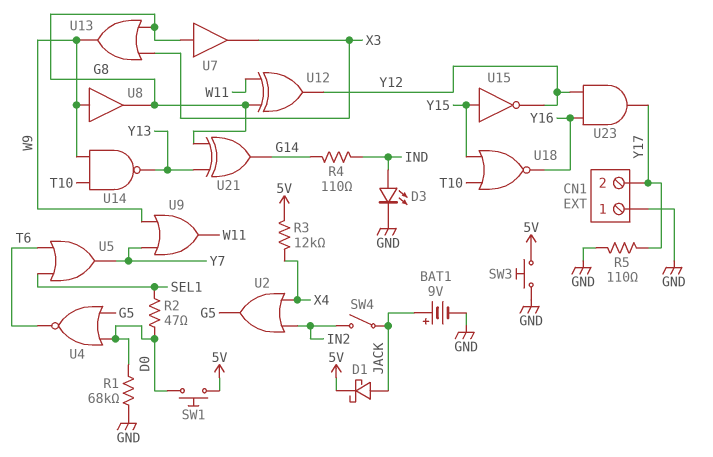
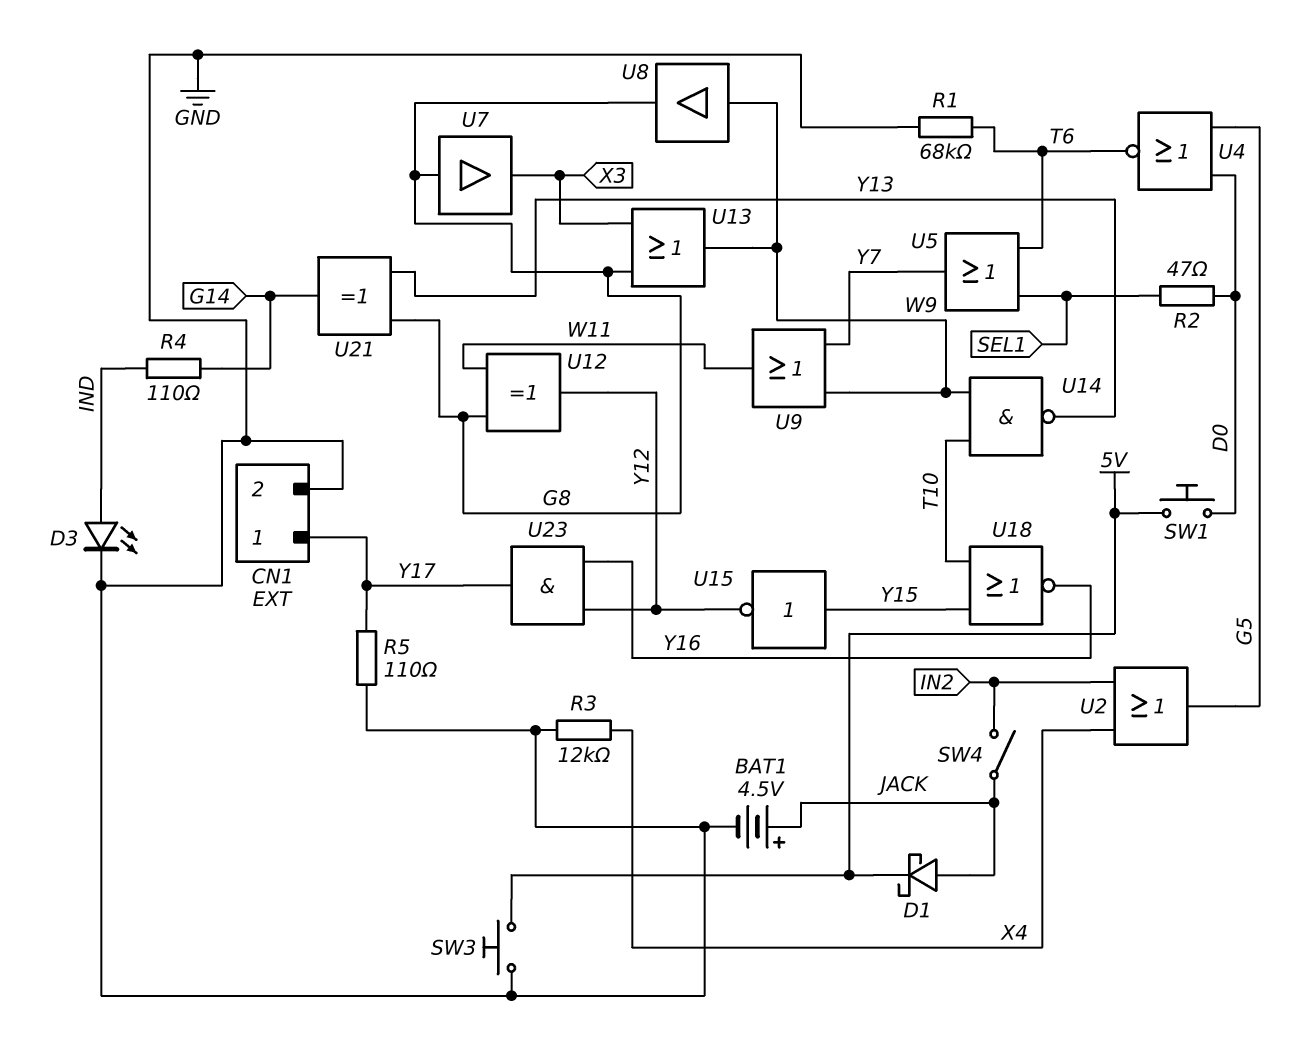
BAT1: 9V (plus JACK, minus GND) -> 4.5V (plus JACK, minus GND)
CN1 pin 1: GND -> Y17
CN1 pin 2: Y17 -> GND
R1: 68k (D0, GND) -> 68k (GND, T6)
R3: 12k (5V, X4) -> 12k (GND, X4)

